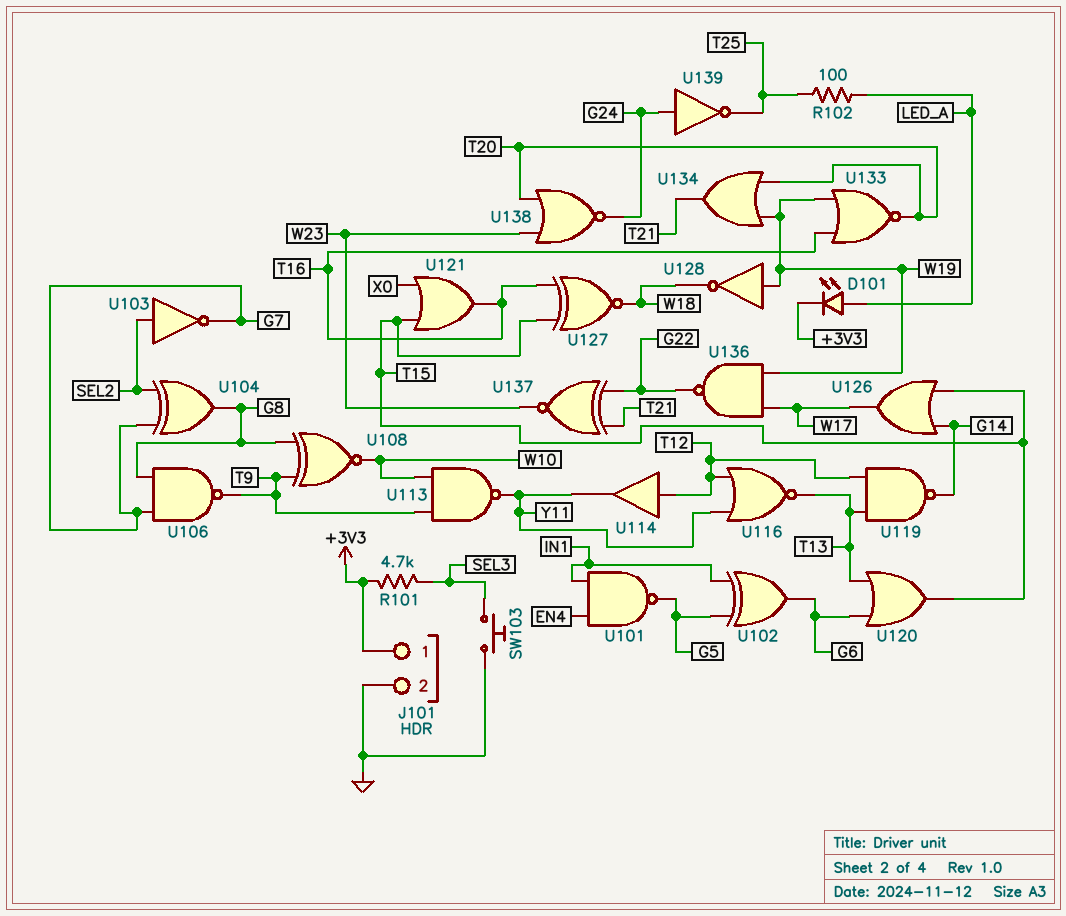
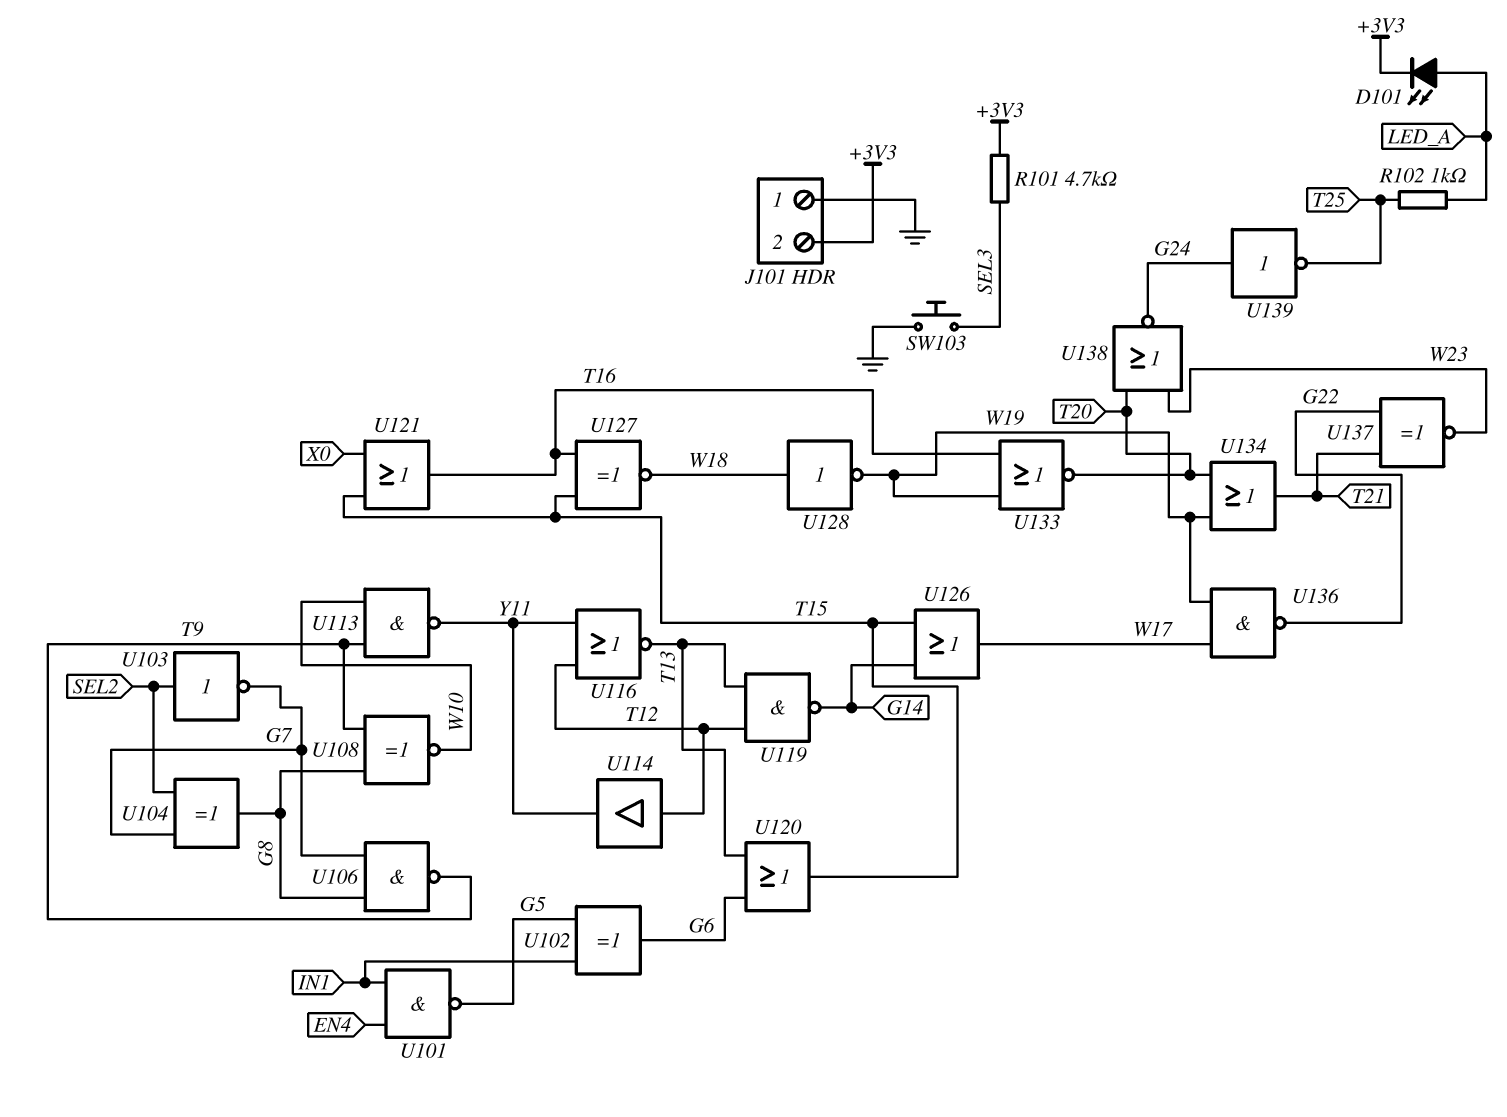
J101 pin 1: +3V3 -> GND
J101 pin 2: GND -> +3V3
R102: 100 (LED_A, T25) -> 1k (LED_A, T25)
U128: NOT (in W19, out W18) -> NOT (in W18, out W19)

